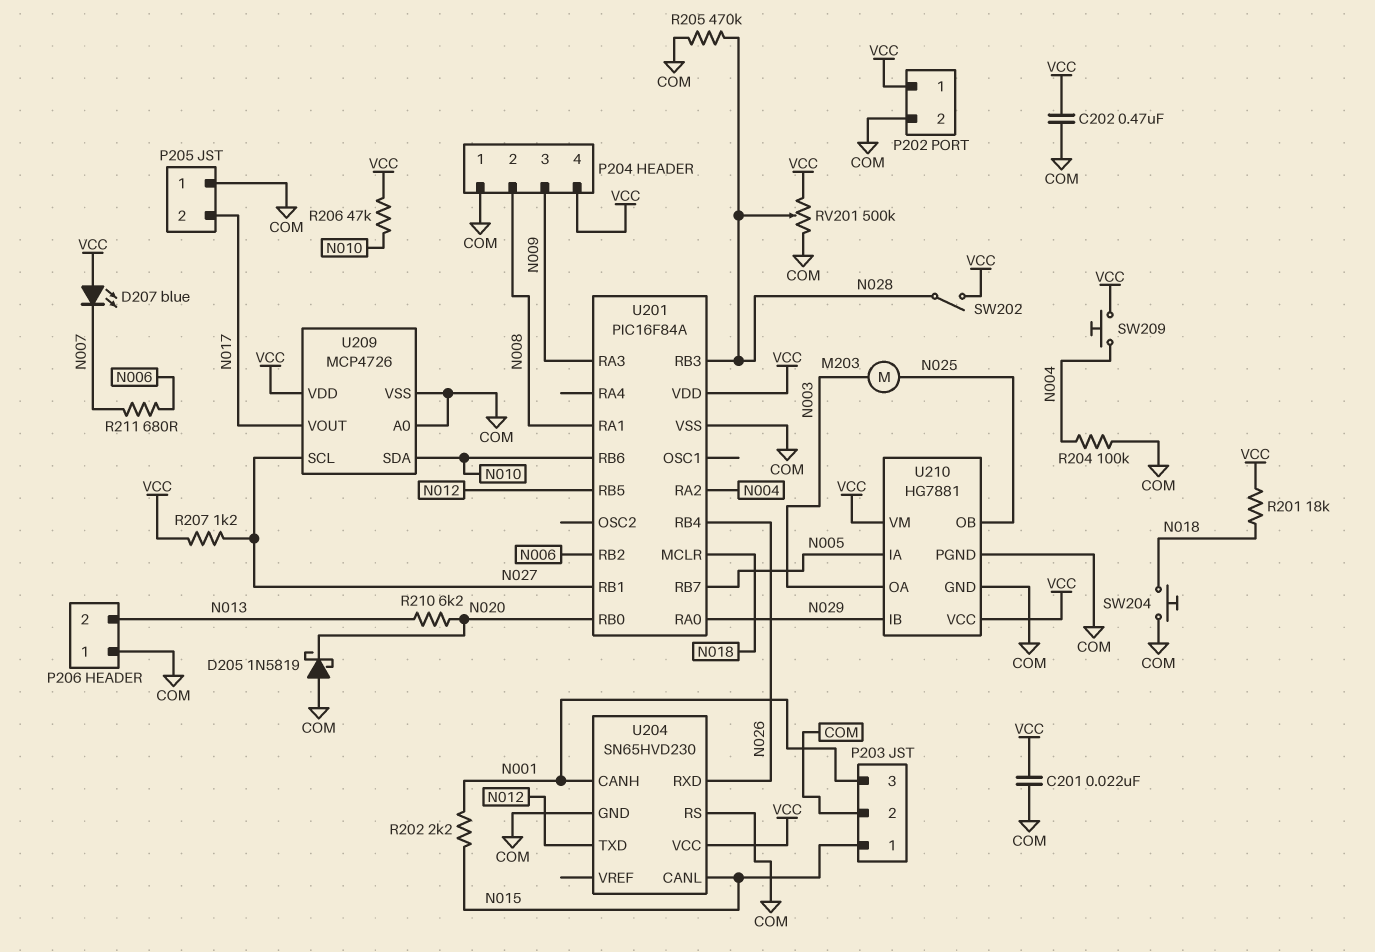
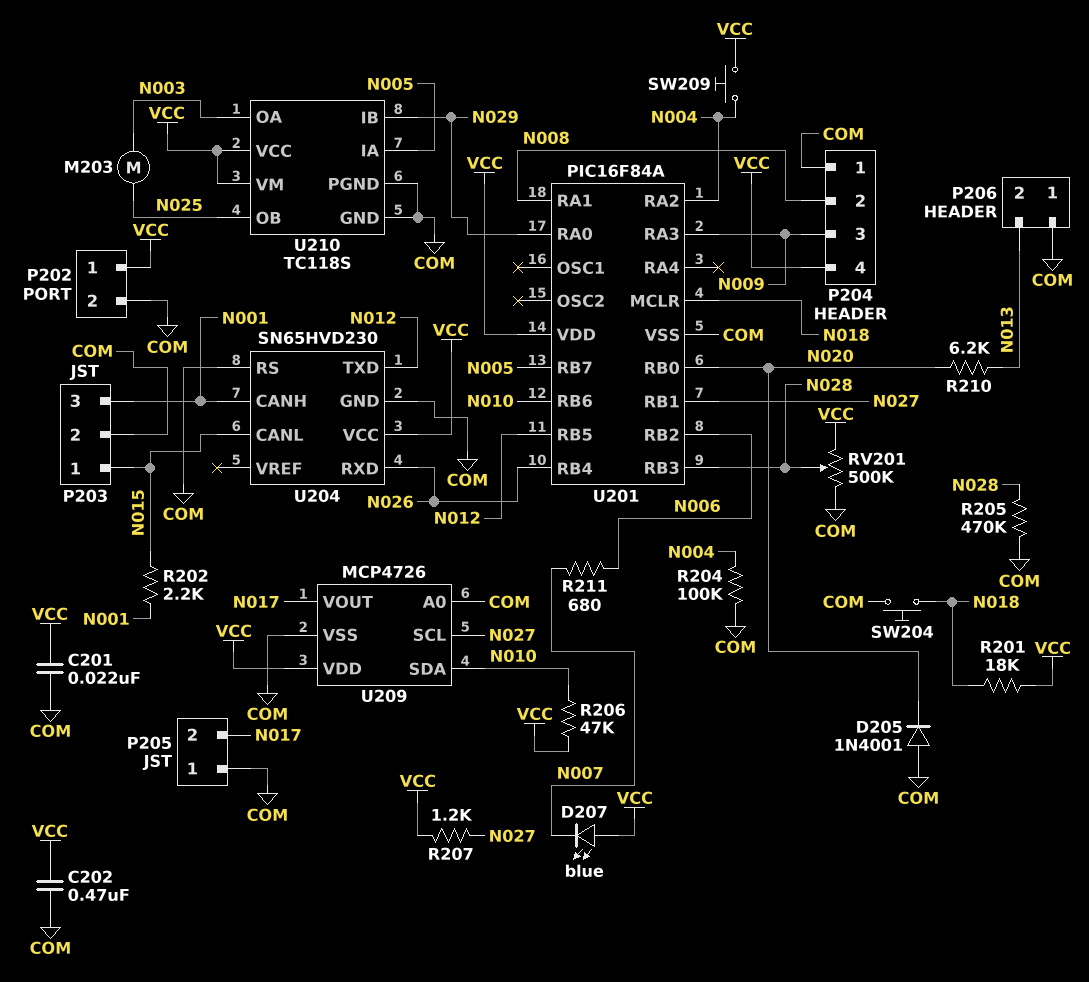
D205: schottky 1N5819 (A COM, K N020) -> diode 1N4001 (A COM, K N020)
SW202: switch (N028, VCC) -> none
U210: HG7881 -> TC118S

